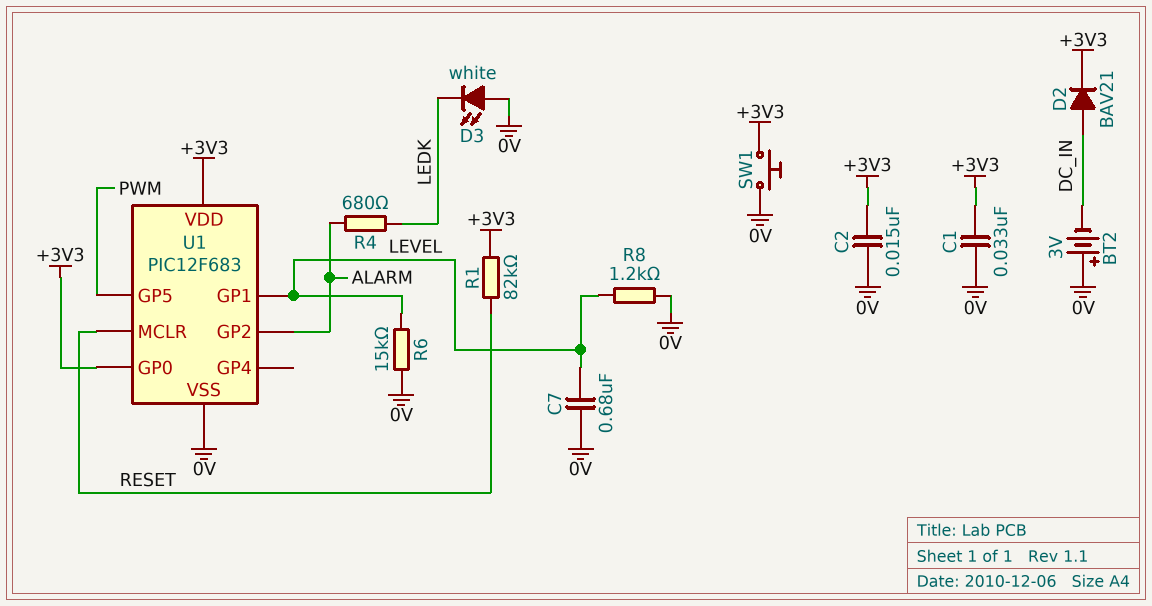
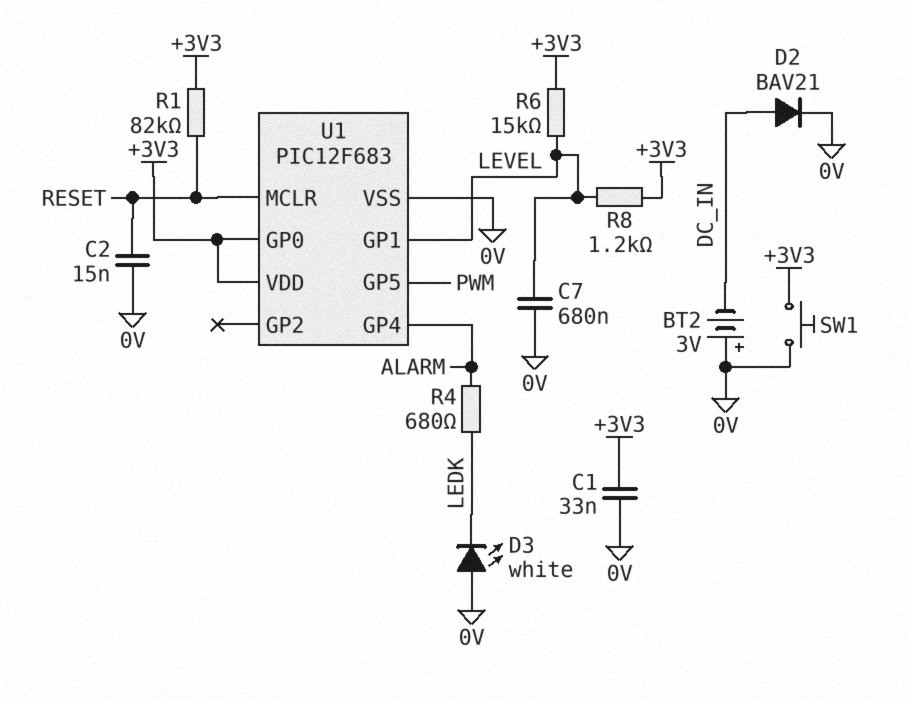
C2: 15nF (+3V3, 0V) -> 15nF (0V, RESET)
D2: diode BAV21 (A DC_IN, K +3V3) -> diode BAV21 (A DC_IN, K 0V)
R6: 15k (0V, LEVEL) -> 15k (+3V3, LEVEL)
R8: 1.2k (0V, LEVEL) -> 1.2k (+3V3, LEVEL)
U1 pin GP2: ALARM -> none
U1 pin GP4: none -> ALARM

